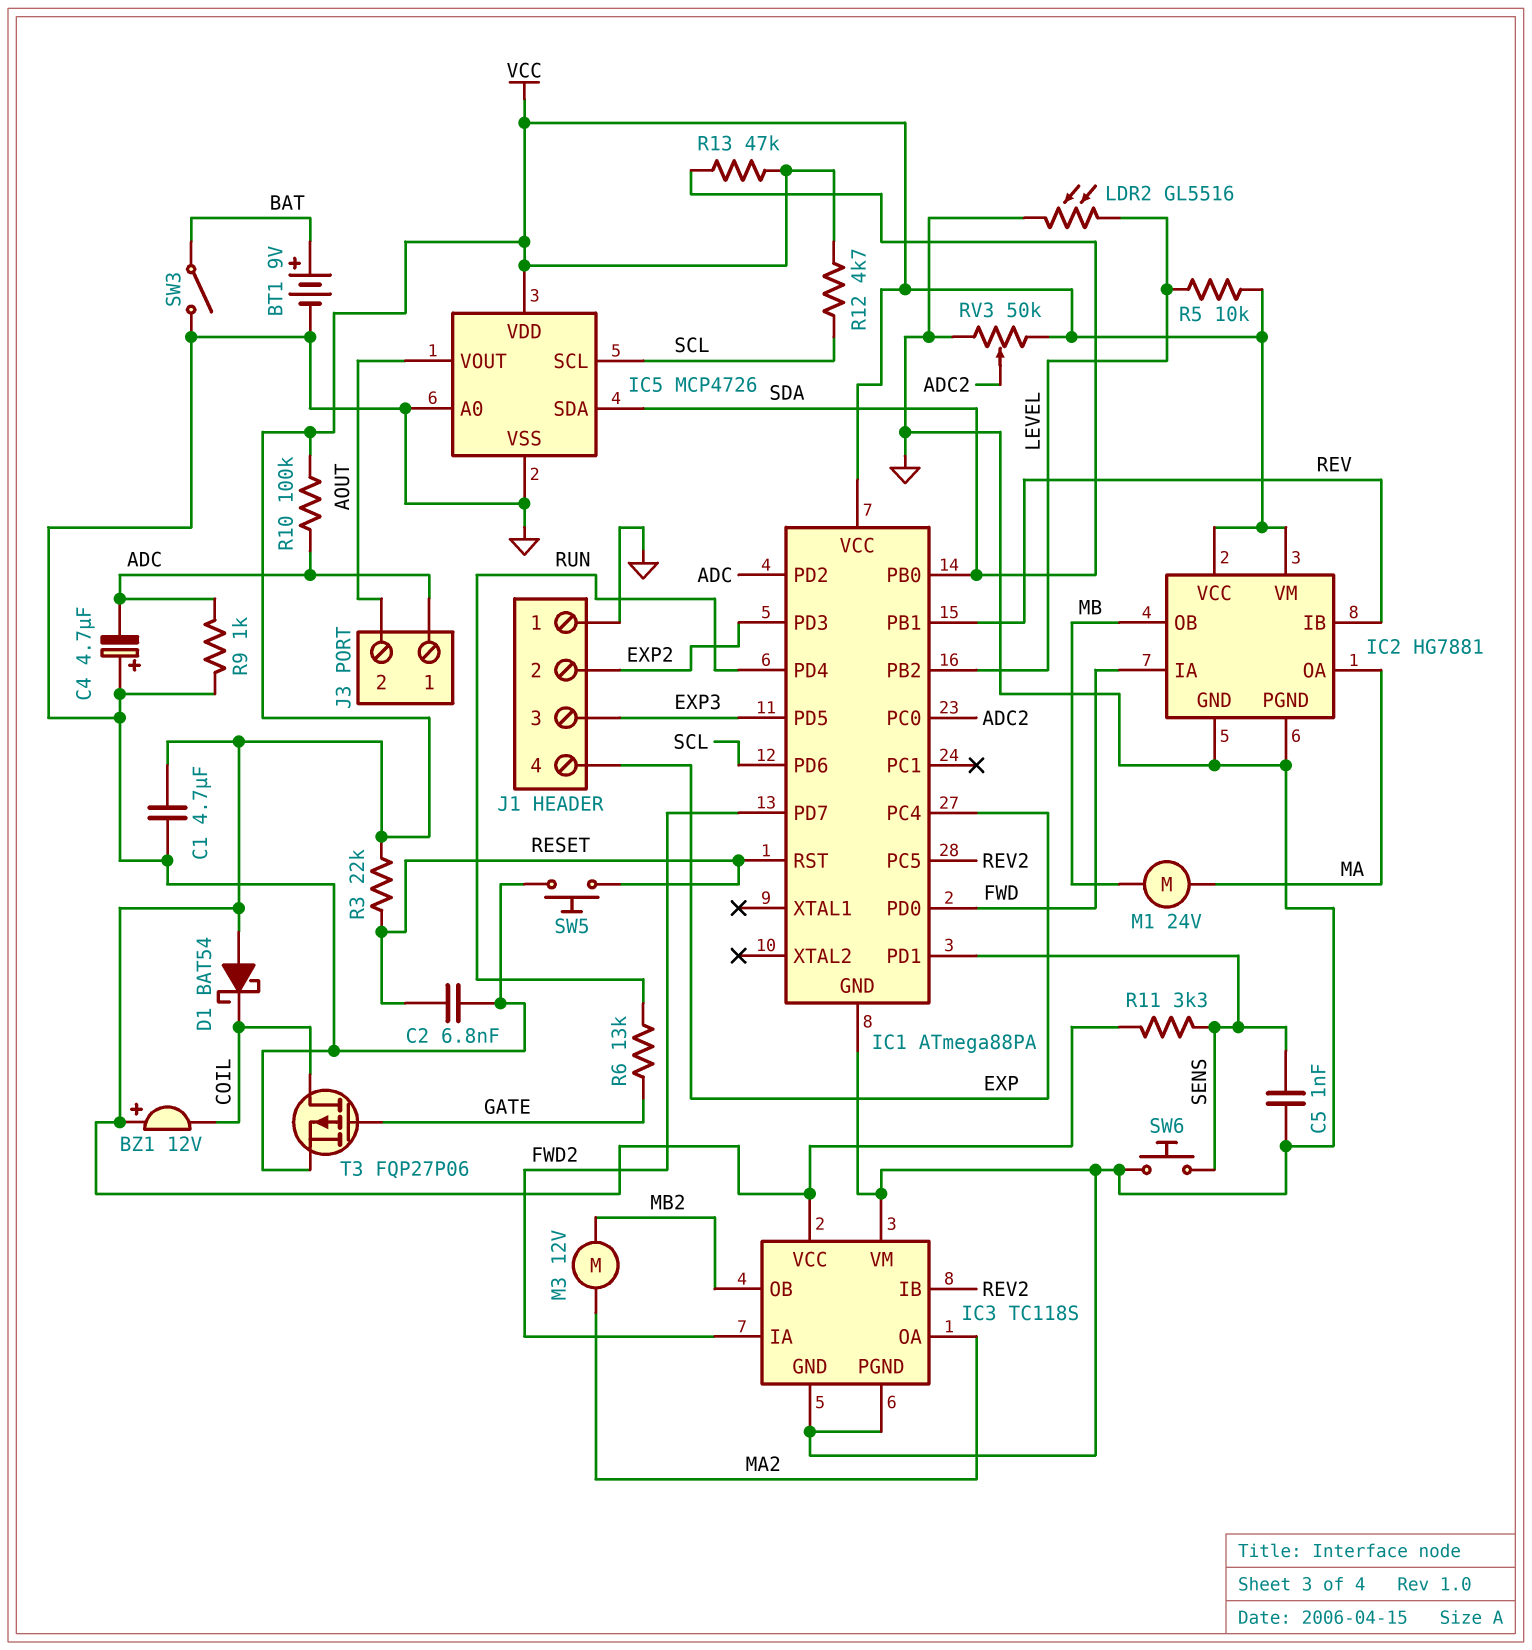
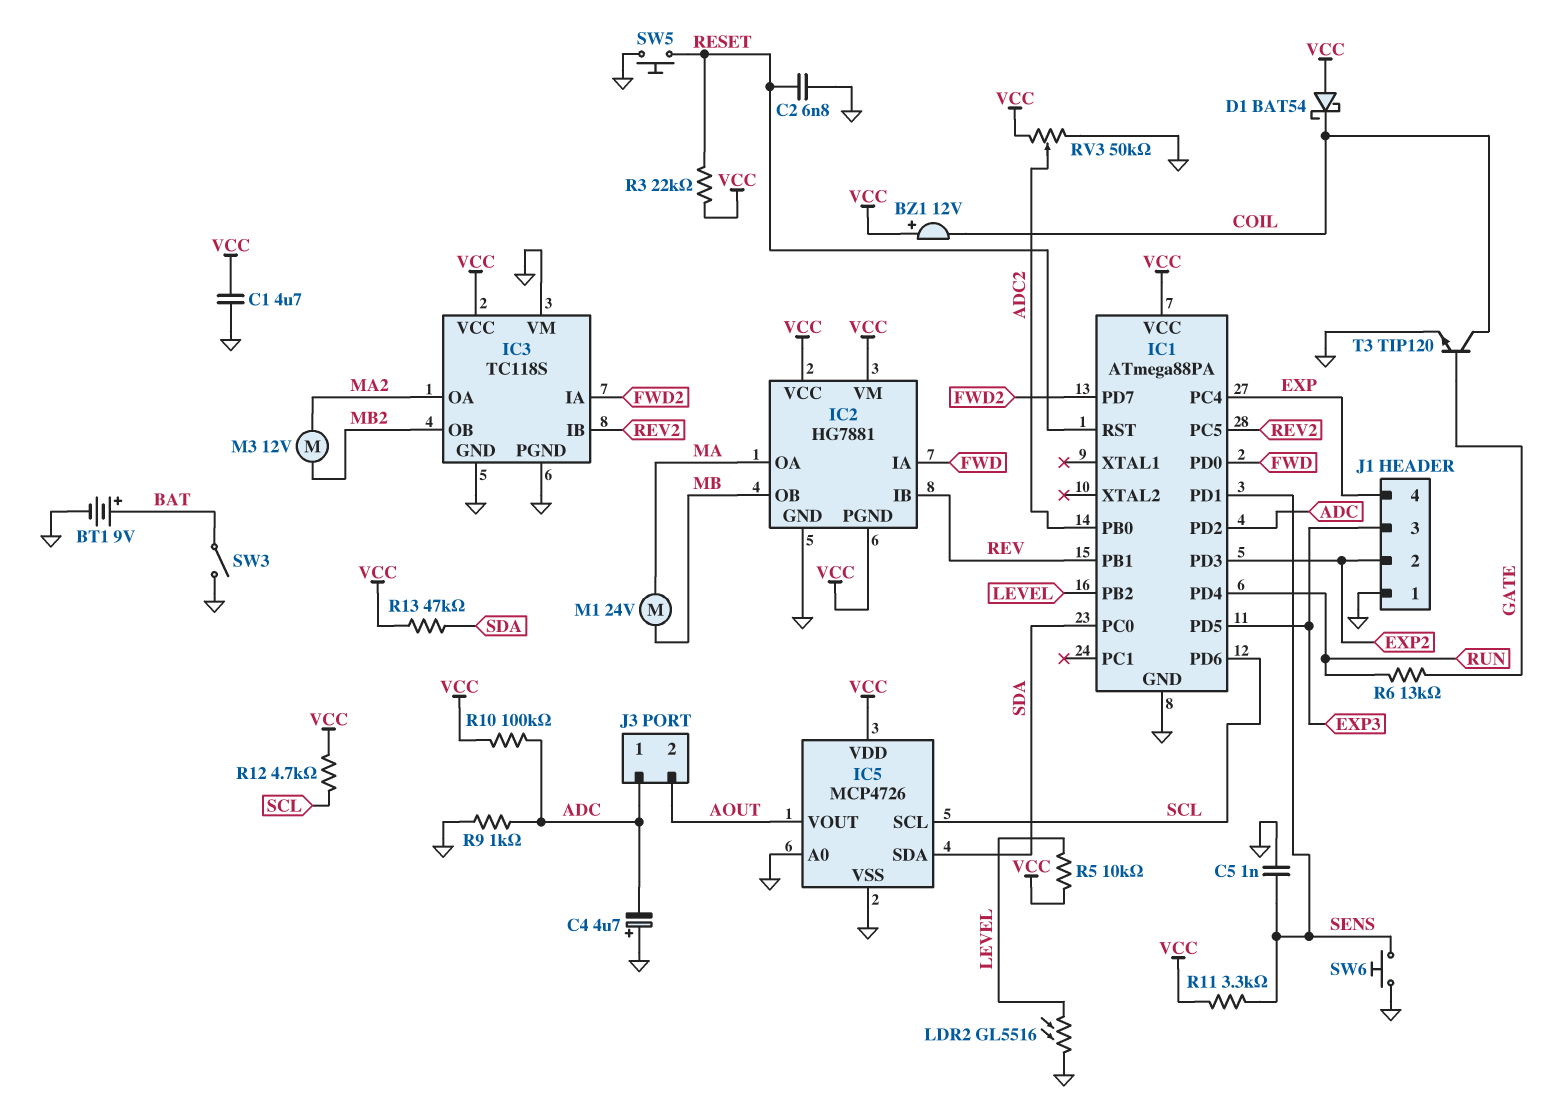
IC1 pin PB0: SDA -> ADC2
IC1 pin PC0: ADC2 -> SDA
IC2 pin PGND: GND -> VCC
T3: PMOS FQP27P06 (G GATE, D COIL, S GND) -> NPN TIP120 (B GATE, C COIL, E GND)

